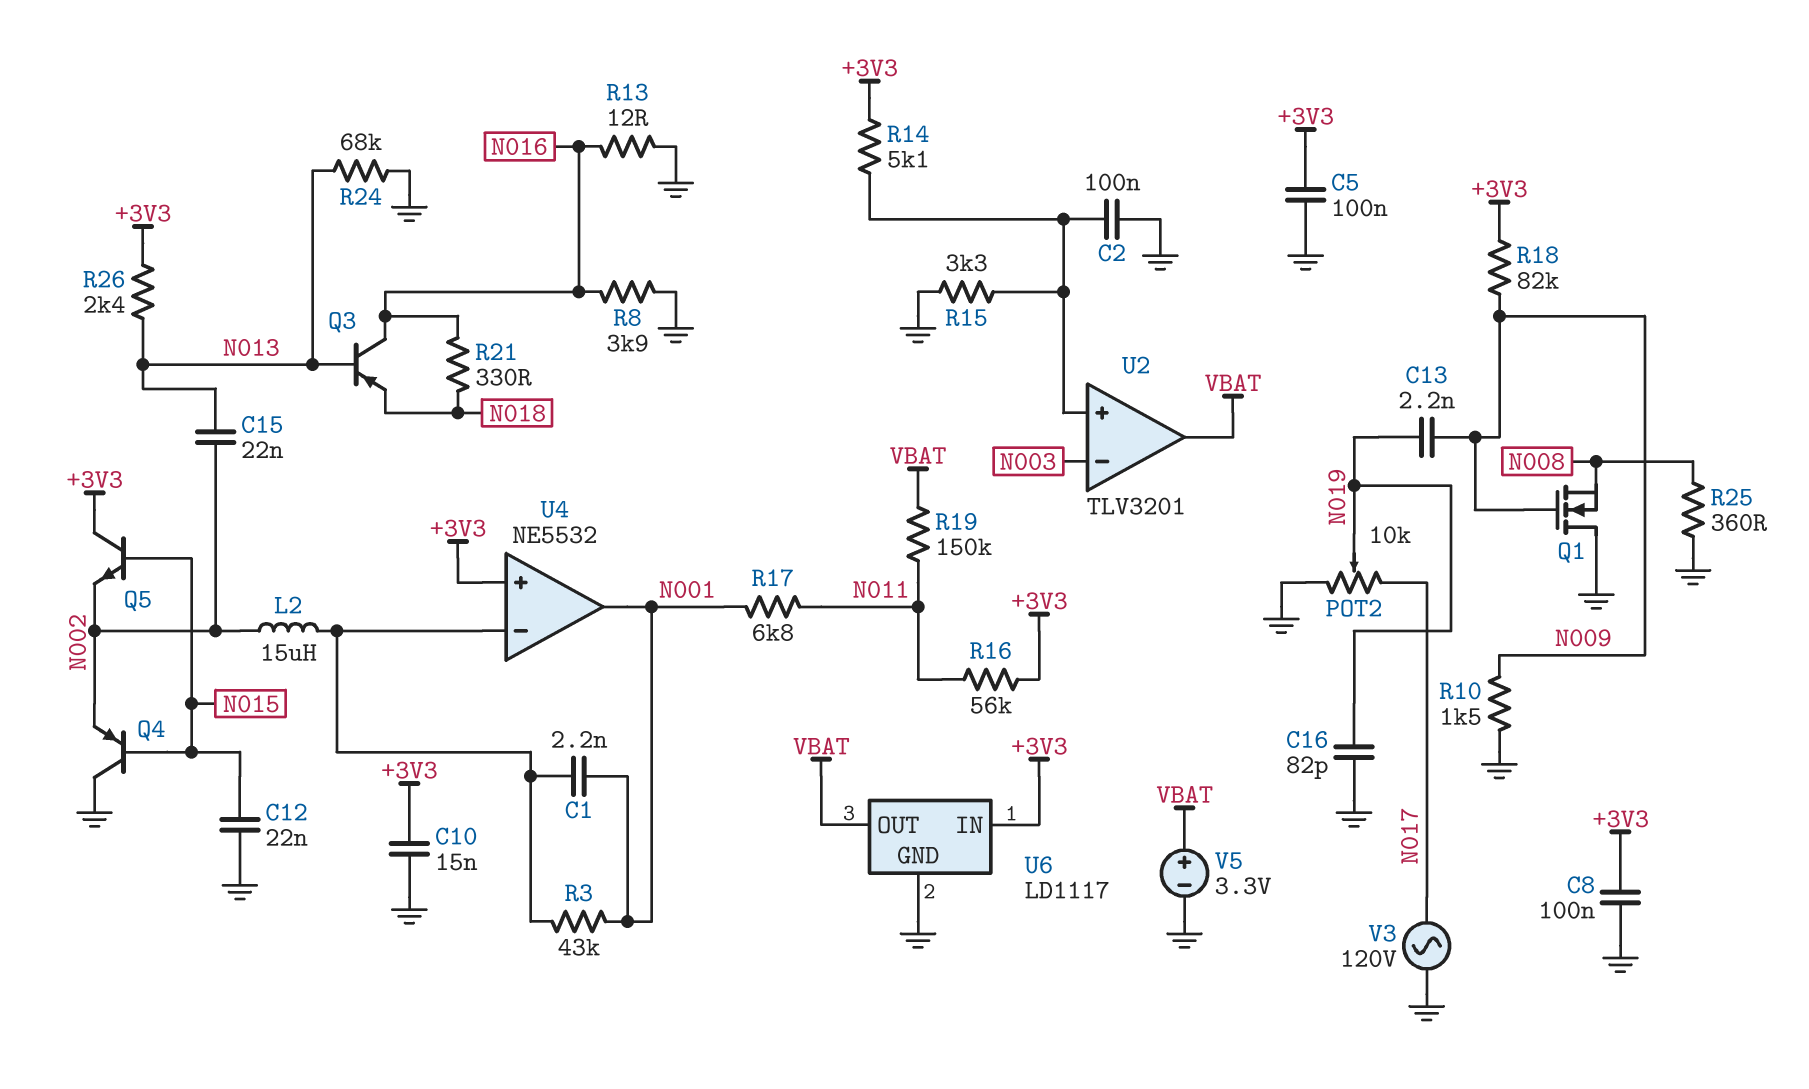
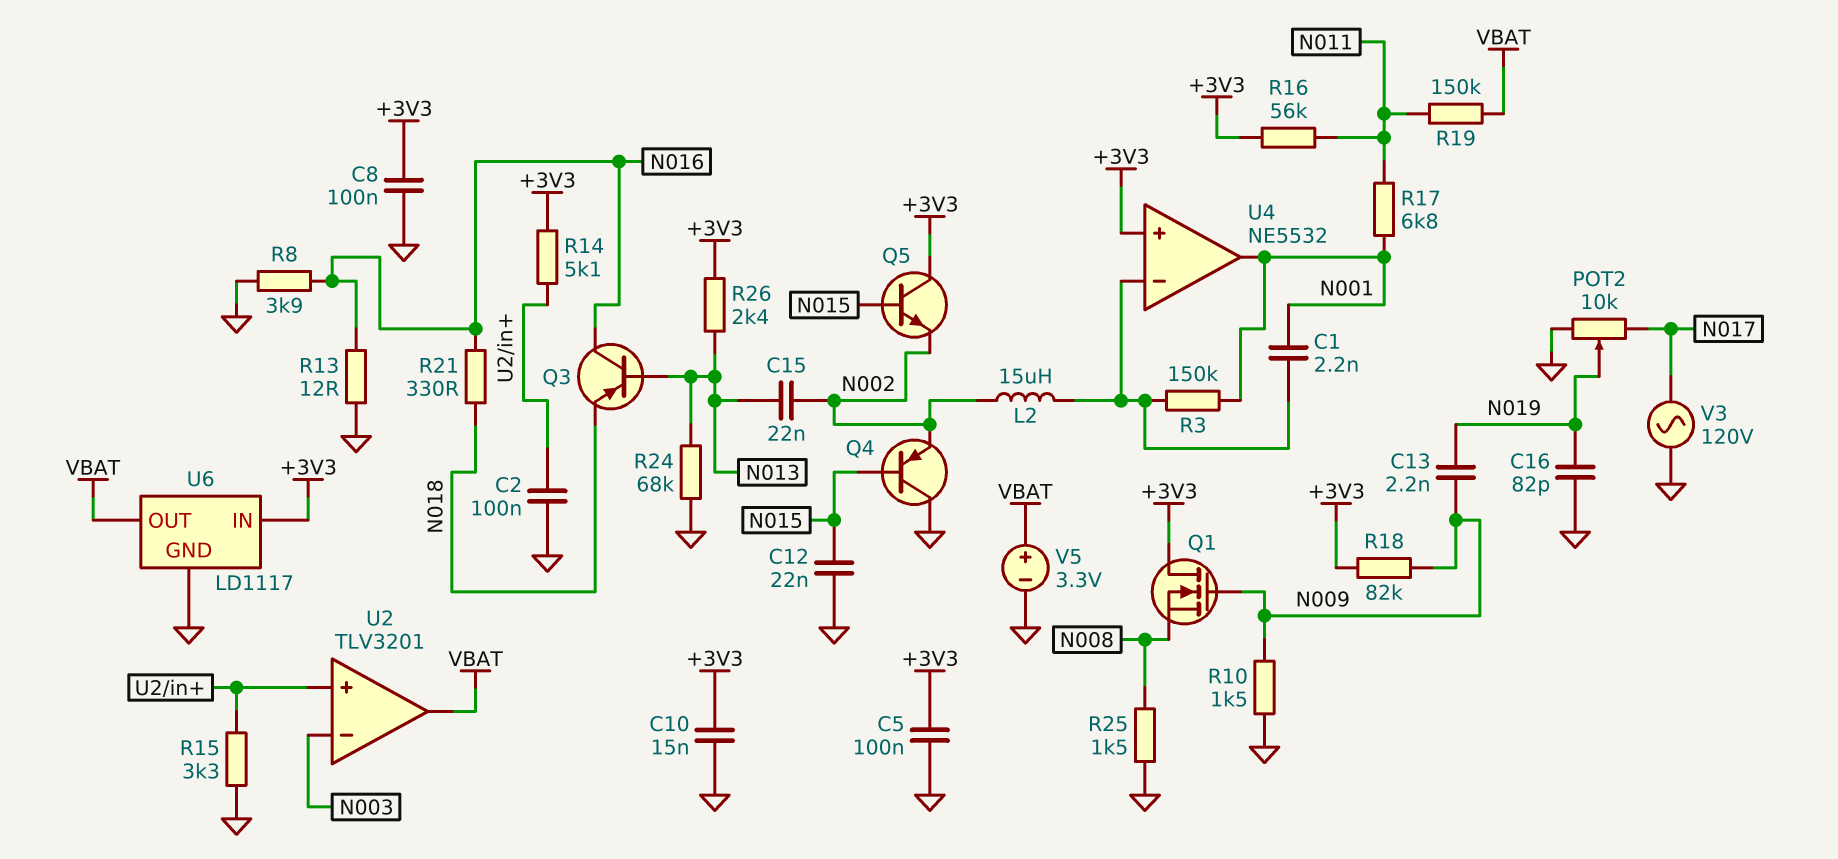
Q1: NMOS (G N009, D GND, S N008) -> NMOS (G N009, D +3V3, S N008)
R3: 43k (N001, U4/in-) -> 150k (N001, U4/in-)
R25: 360 (GND, N008) -> 1.5k (GND, N008)

